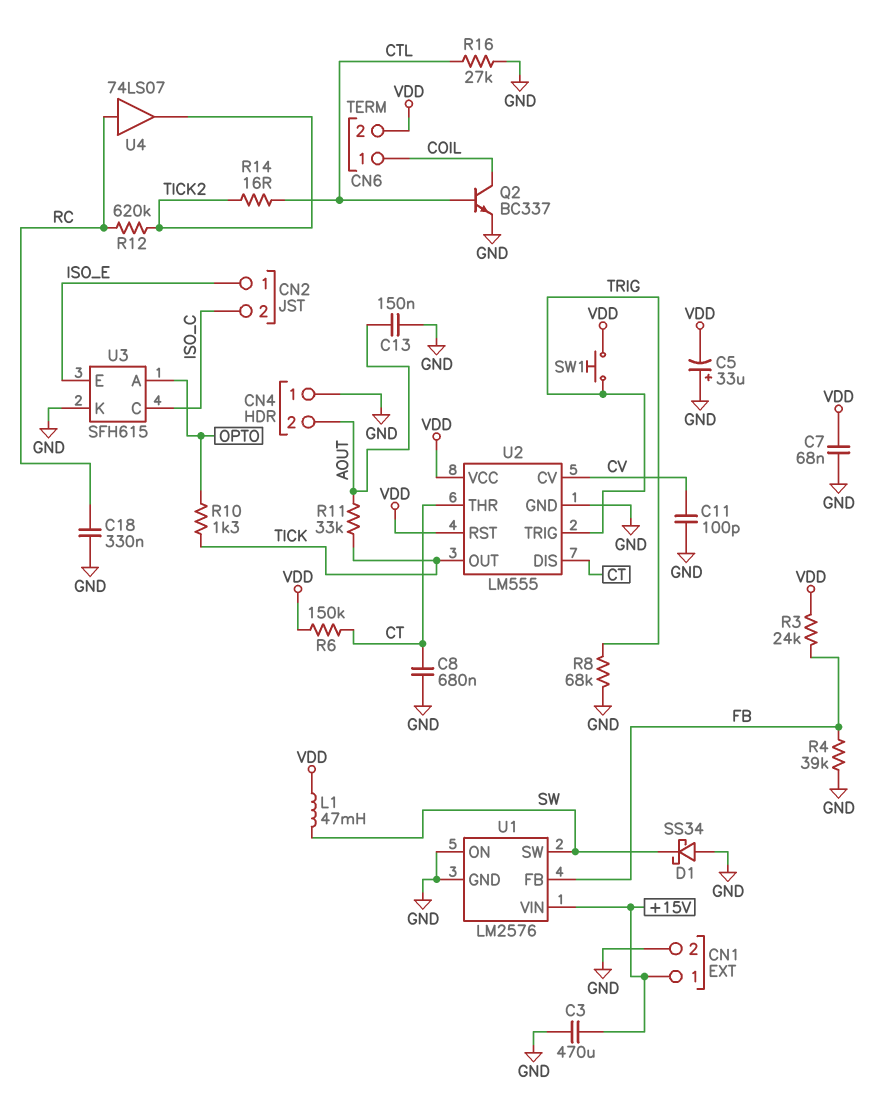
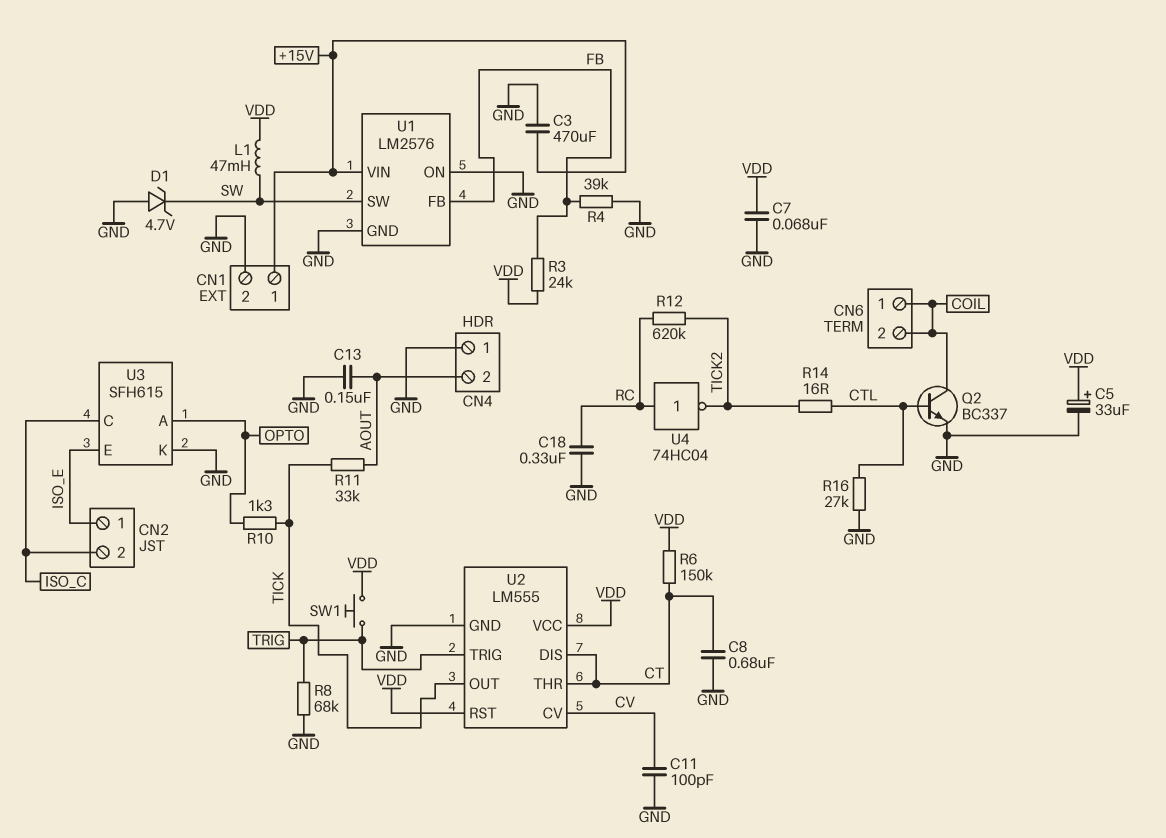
C5: 33uF (plus GND, minus VDD) -> 33uF (plus VDD, minus GND)
CN6 pin 2: VDD -> COIL
D1: schottky SS34 (A GND, K SW) -> zener 4.7V (A GND, K SW)
U4: buffer 74LS07 (in RC, out TICK2) -> NOT 74HC04 (in RC, out TICK2)

